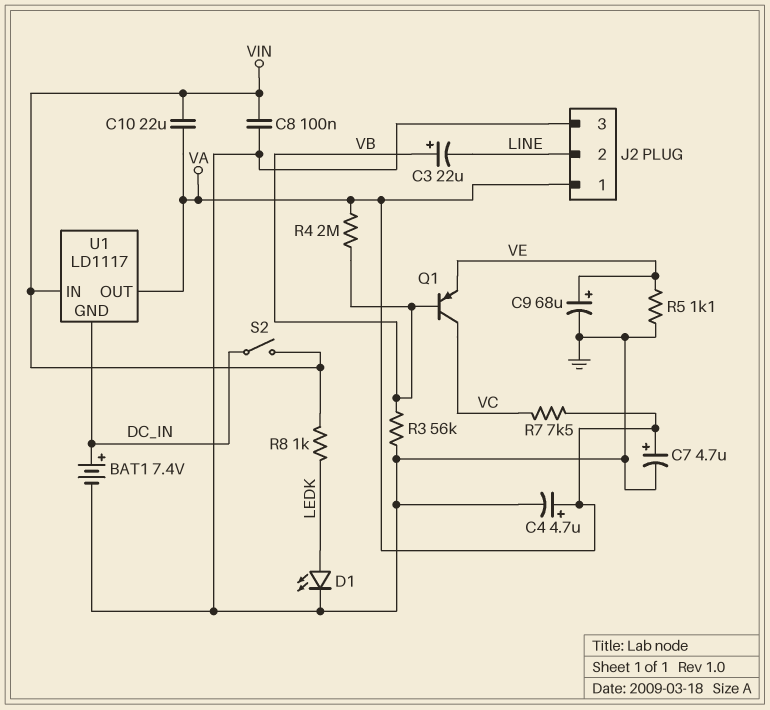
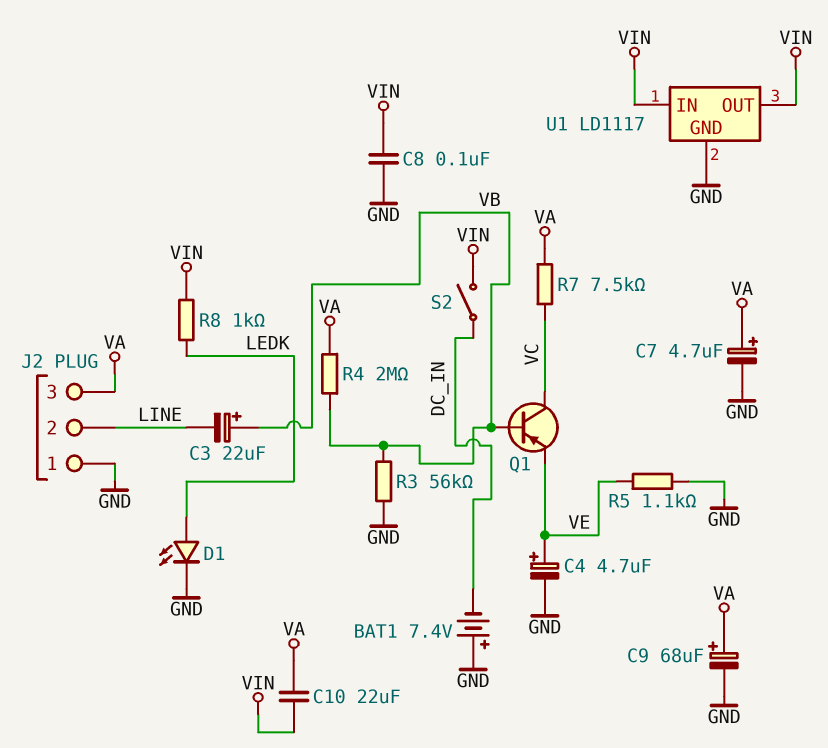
BAT1: 7.4V (plus DC_IN, minus GND) -> 7.4V (plus GND, minus DC_IN)
C4: 4.7uF (plus VA, minus GND) -> 4.7uF (plus VE, minus GND)
C9: 68uF (plus VE, minus GND) -> 68uF (plus VA, minus GND)
J2 pin 1: VA -> GND
J2 pin 3: GND -> VA
U1 pin GND: DC_IN -> GND
U1 pin OUT: VA -> VIN

